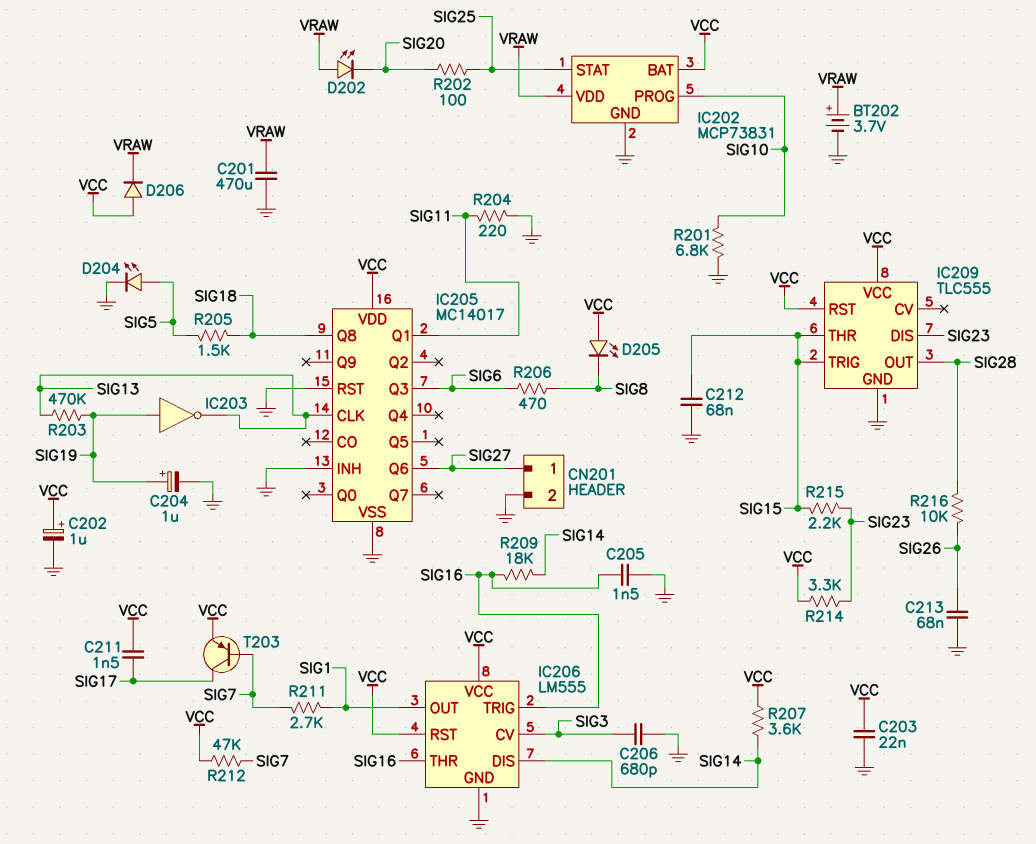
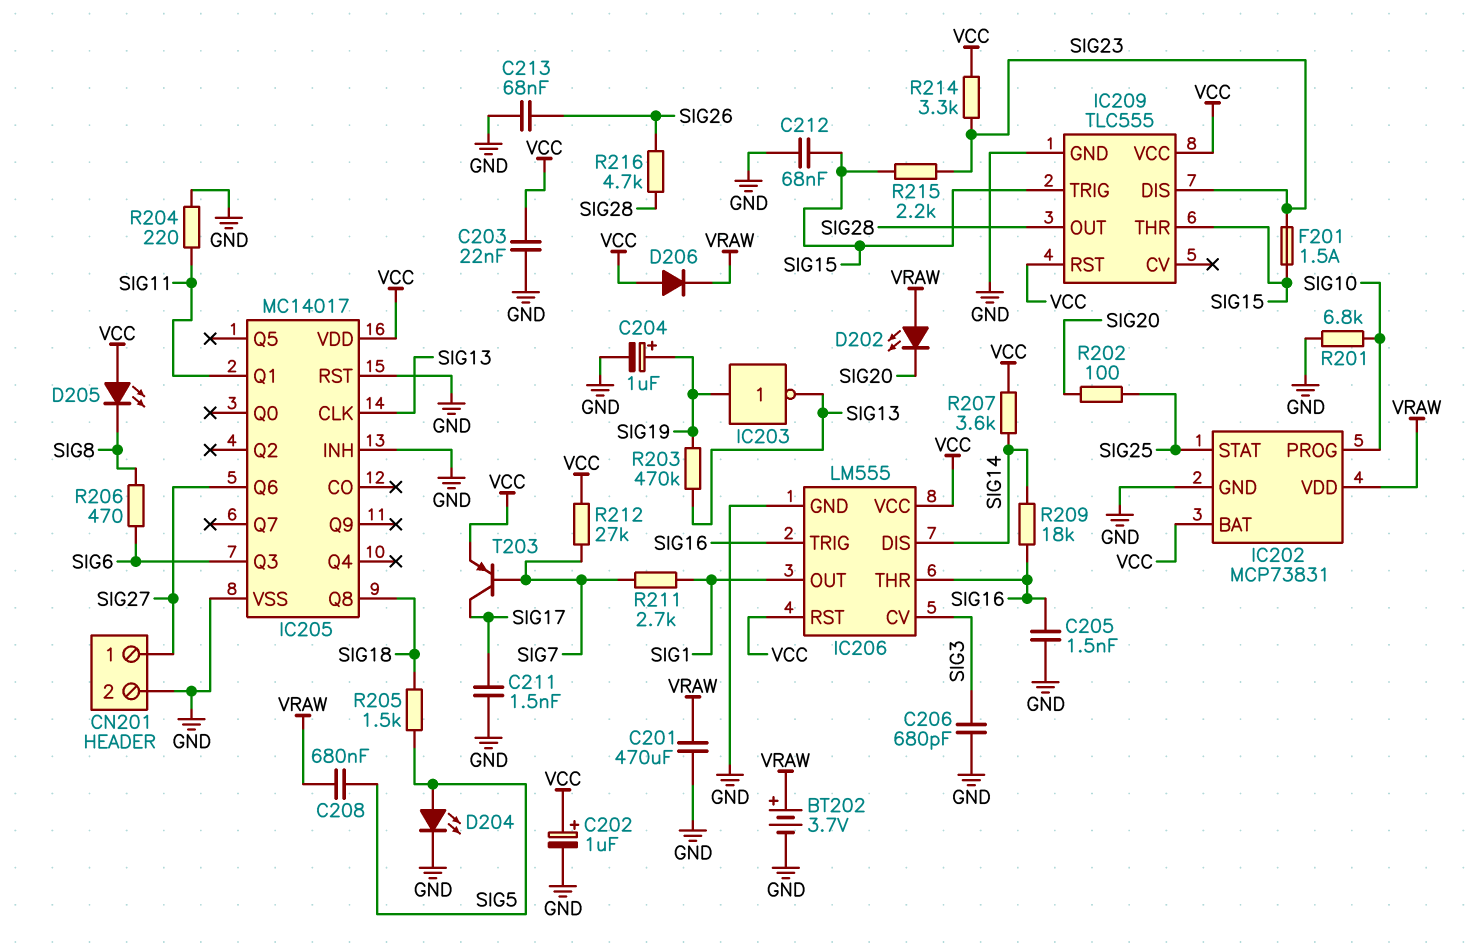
C208: none -> 680nF (SIG5, VRAW)
C211: 1.5nF (SIG17, VCC) -> 1.5nF (GND, SIG17)
F201: none -> 1.5A (SIG15, SIG23)
R212: 47k (SIG7, VCC) -> 27k (SIG7, VCC)
R216: 10k (SIG26, SIG28) -> 4.7k (SIG26, SIG28)

